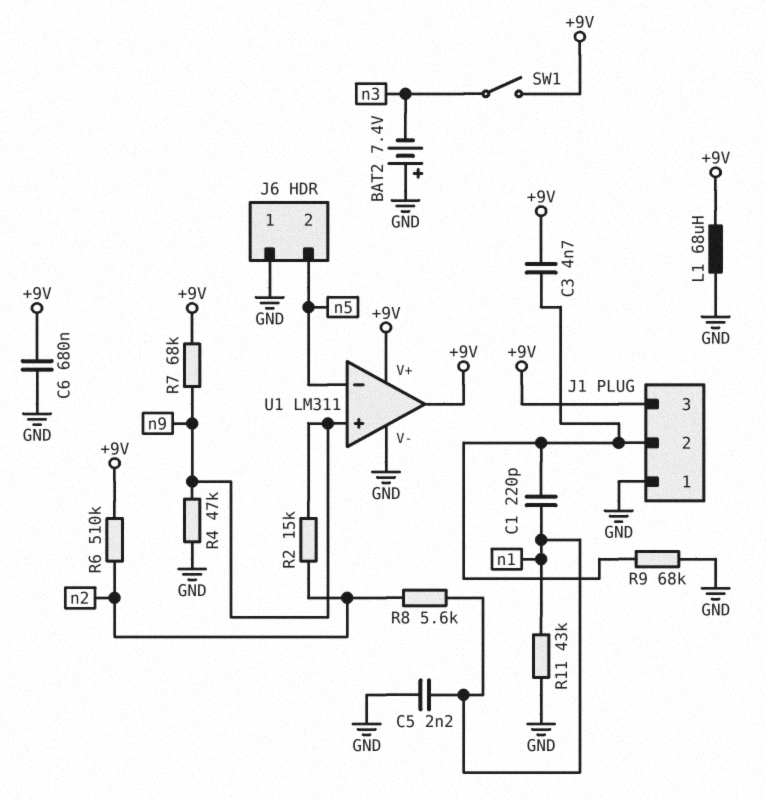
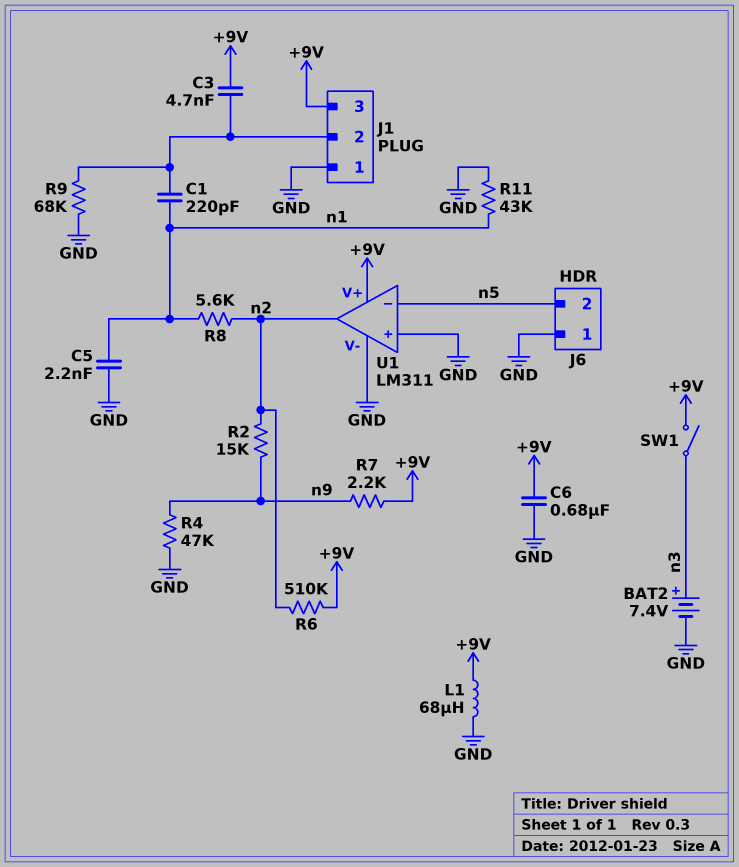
BAT2: 7.4V (plus GND, minus n3) -> 7.4V (plus n3, minus GND)
R7: 68k (+9V, n9) -> 2.2k (+9V, n9)
U1 pin in+: n9 -> GND
U1 pin out: +9V -> n2

